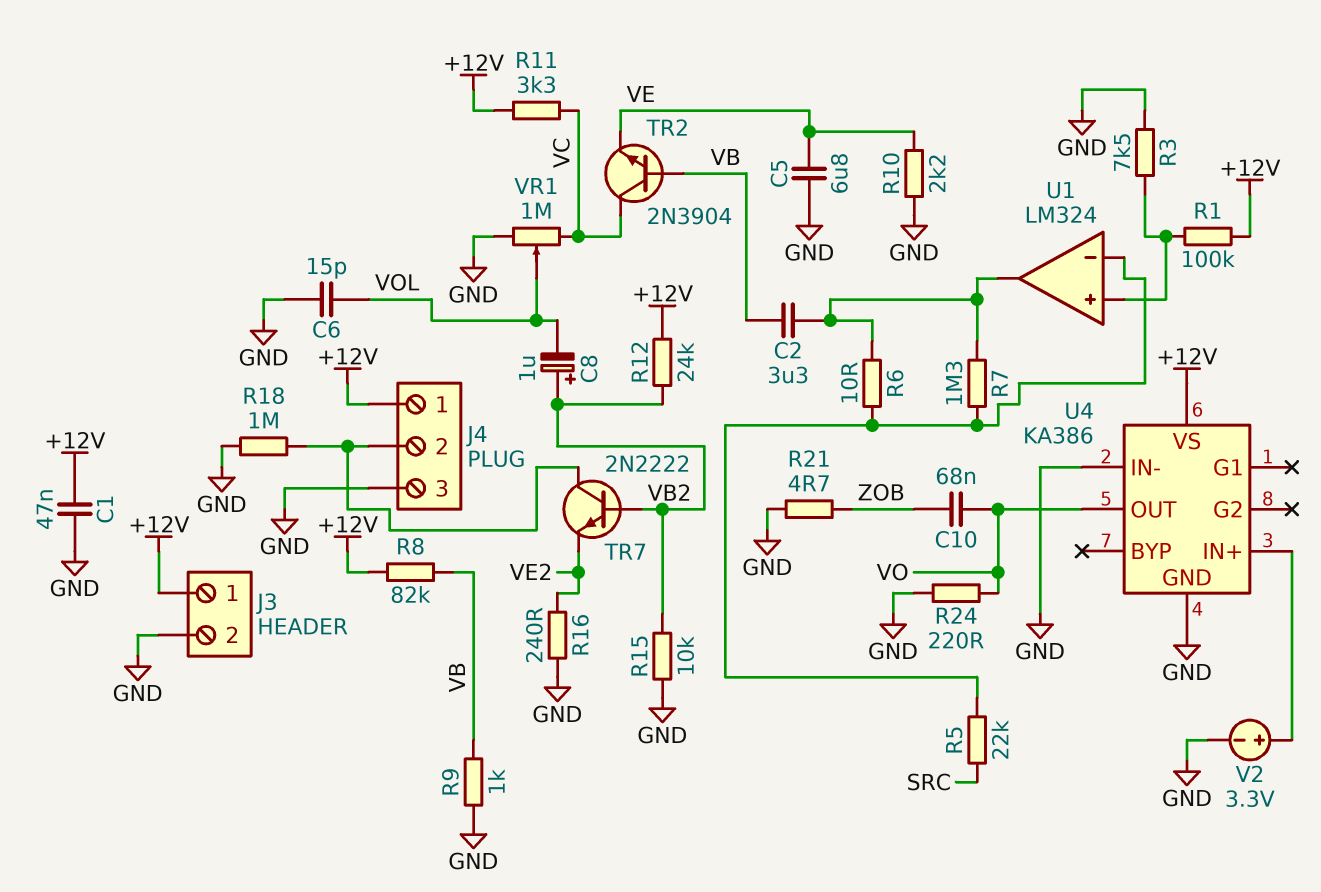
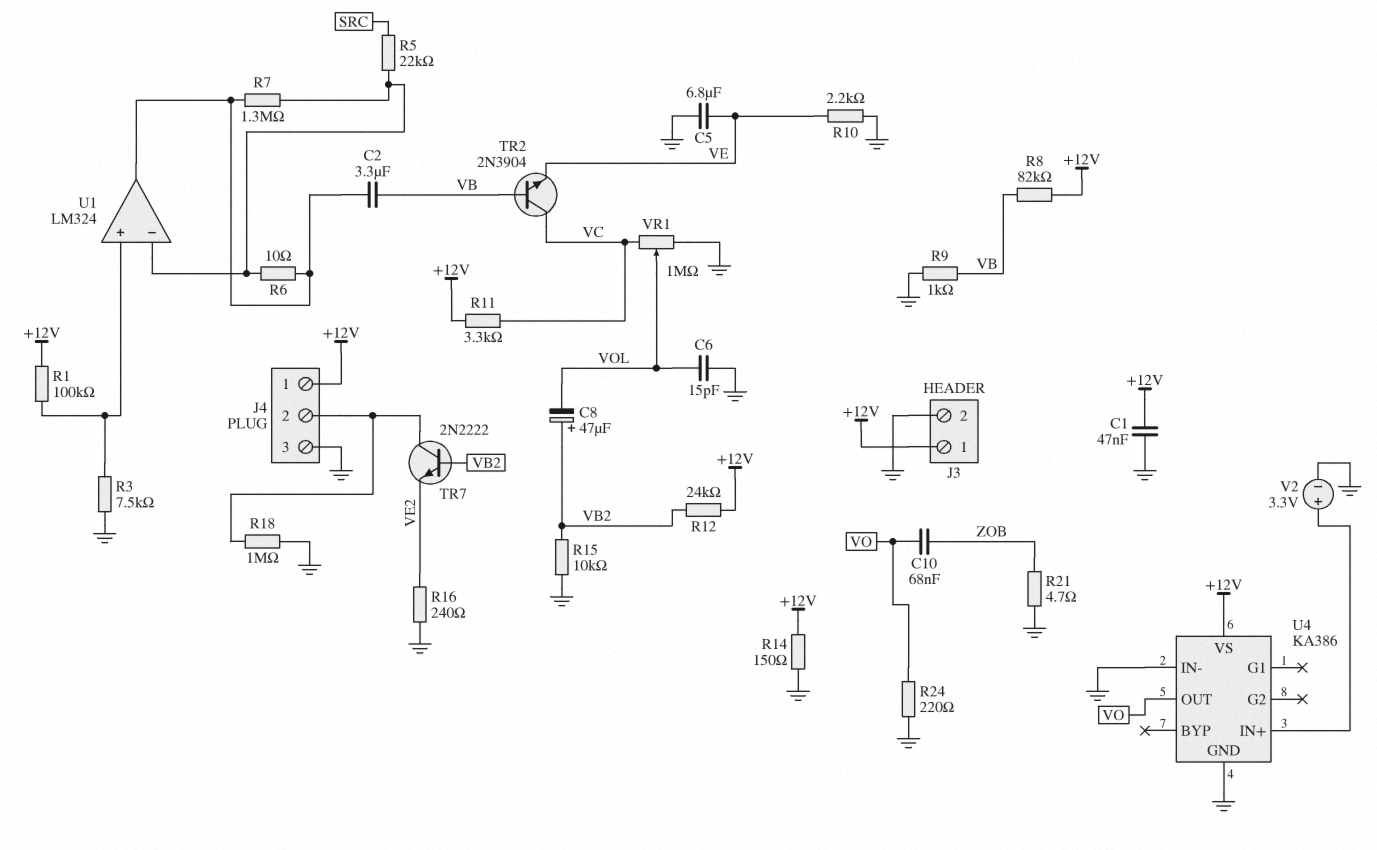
C8: 1uF (plus VB2, minus VOL) -> 47uF (plus VB2, minus VOL)
R14: none -> 150 (+12V, GND)

